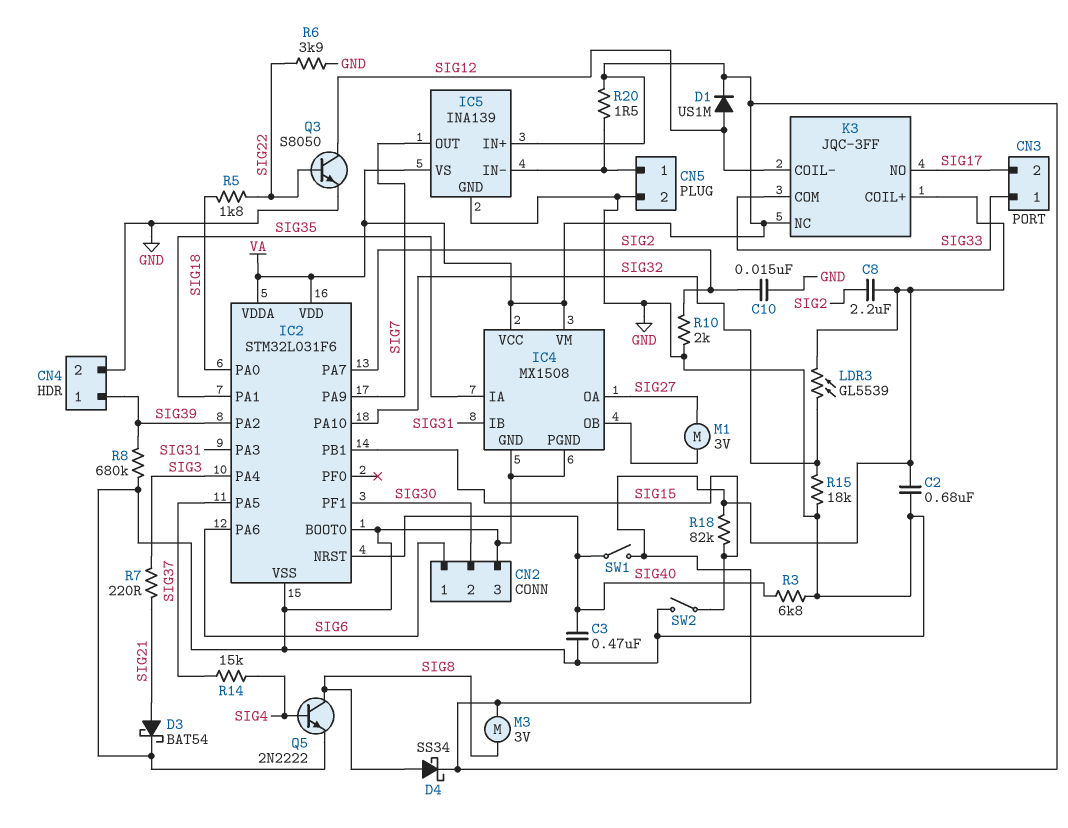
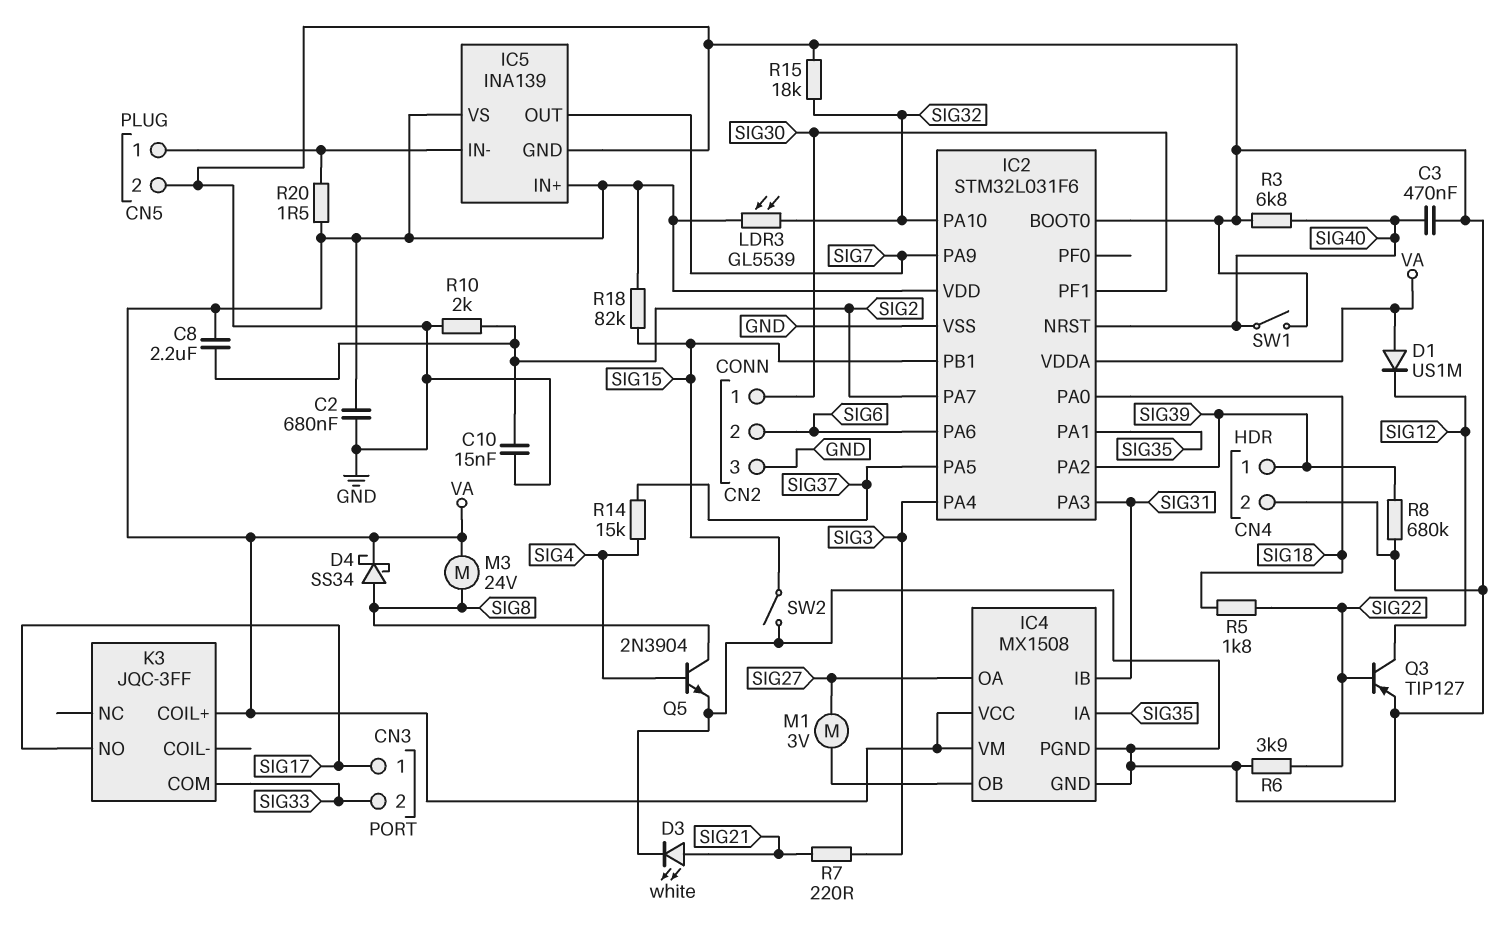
CN2 pin 1: SIG6 -> SIG30
CN2 pin 2: SIG30 -> SIG6
CN3 pin 1: SIG33 -> SIG17
CN3 pin 2: SIG17 -> SIG33
D1: diode US1M (A SIG12, K VA) -> diode US1M (A VA, K SIG12)
D3: schottky BAT54 (A SIG21, K GND) -> LED white (A SIG21, K GND)
K3 pin COIL-: SIG12 -> none
K3 pin NC: VA -> none
M3: motor 3V (SIG8, VA) -> motor 24V (SIG8, VA)
Q3: NPN S8050 (B SIG22, C SIG12, E GND) -> PNP TIP127 (B SIG22, C SIG12, E GND)
Q5: NPN 2N2222 (B SIG4, C SIG8, E GND) -> NPN 2N3904 (B SIG4, C SIG8, E GND)
SW1: switch (SIG40, VA) -> switch (GND, SIG40)

